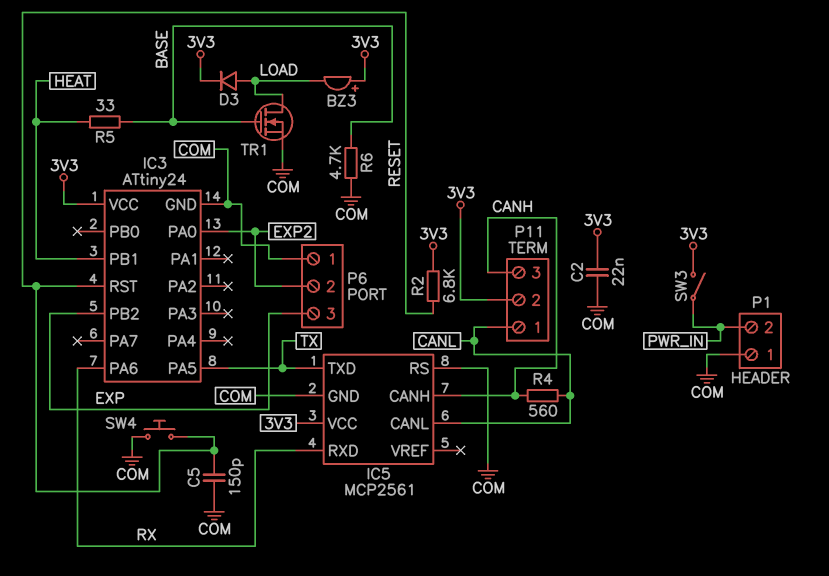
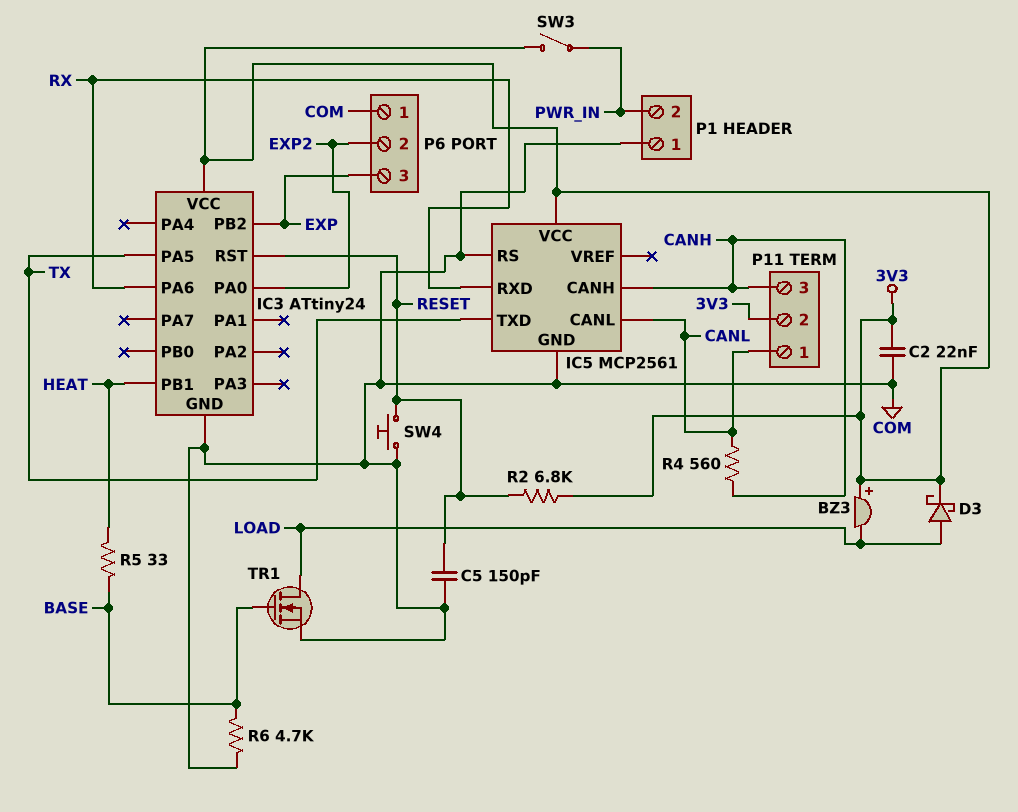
D3: diode (A LOAD, K 3V3) -> schottky (A LOAD, K 3V3)

